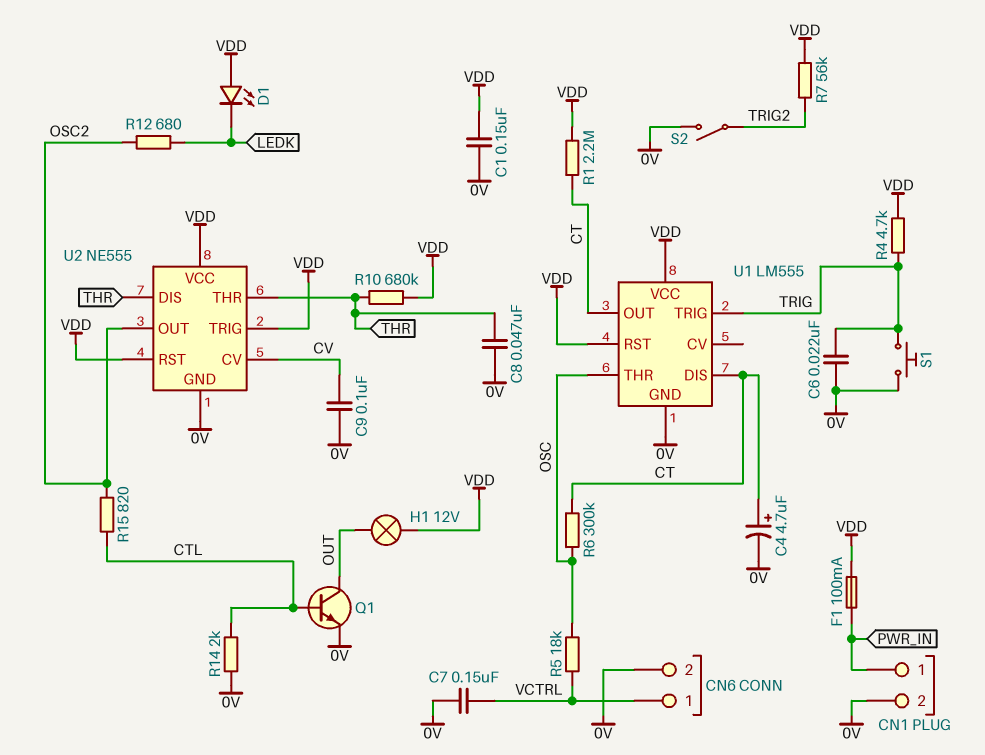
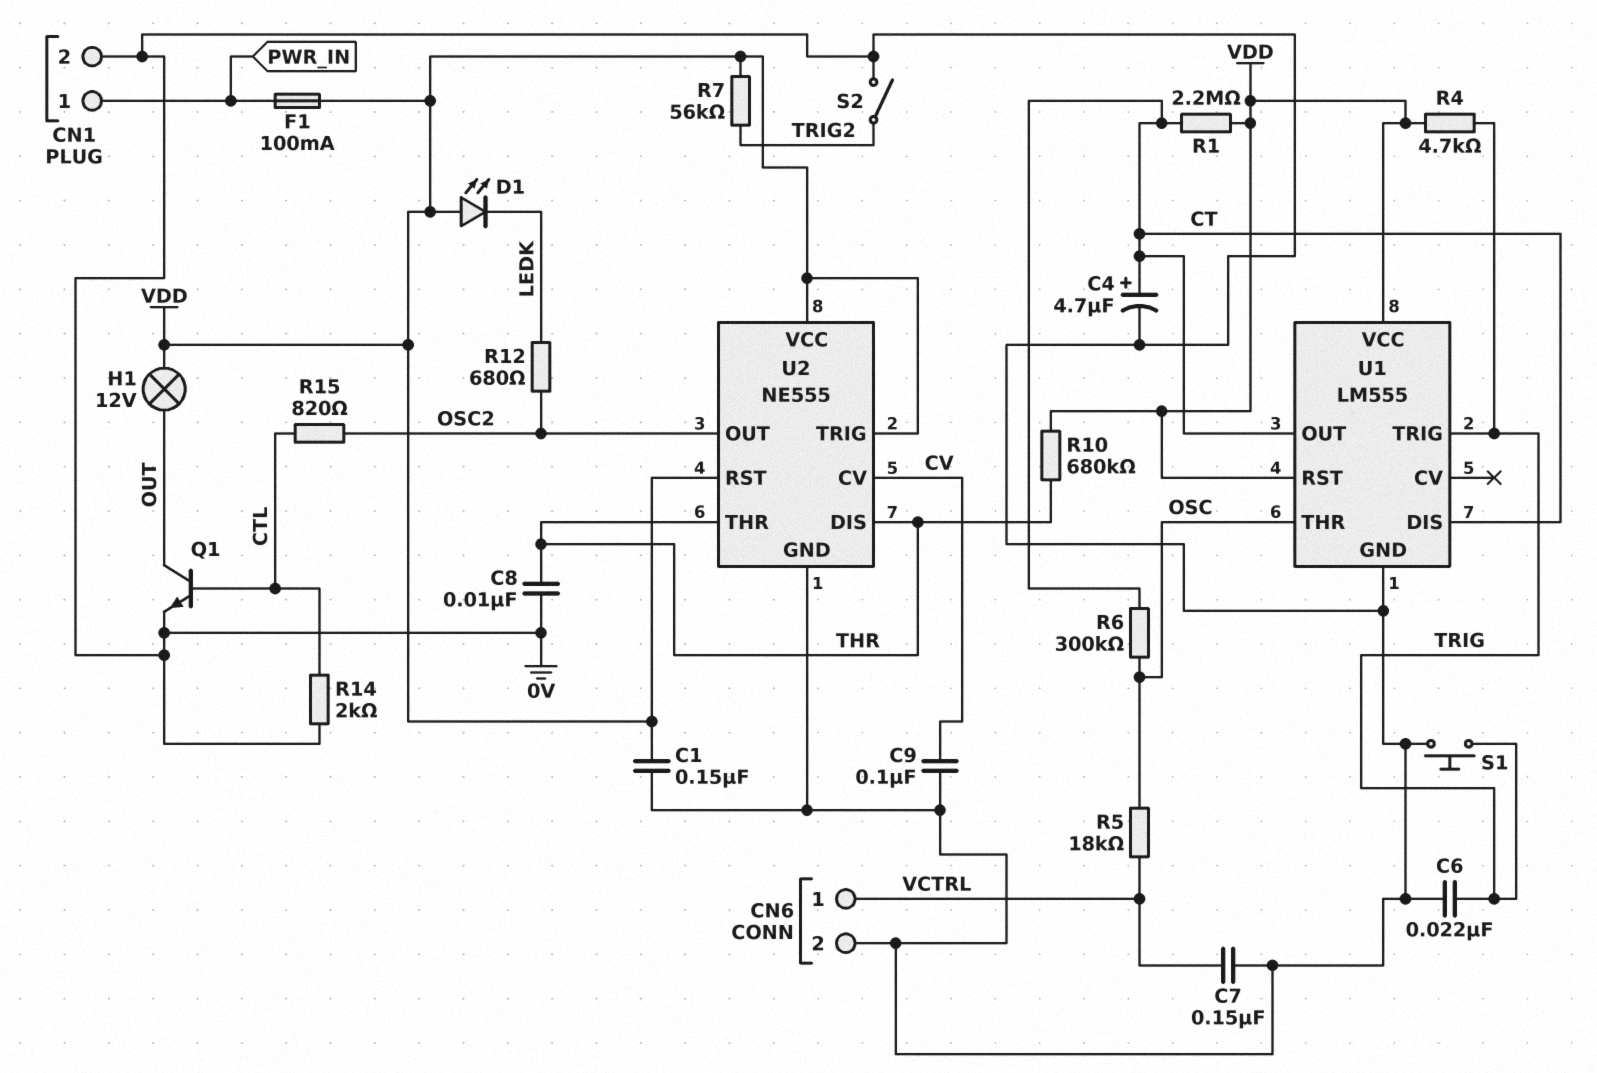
C8: 47nF (0V, THR) -> 10nF (0V, THR)

